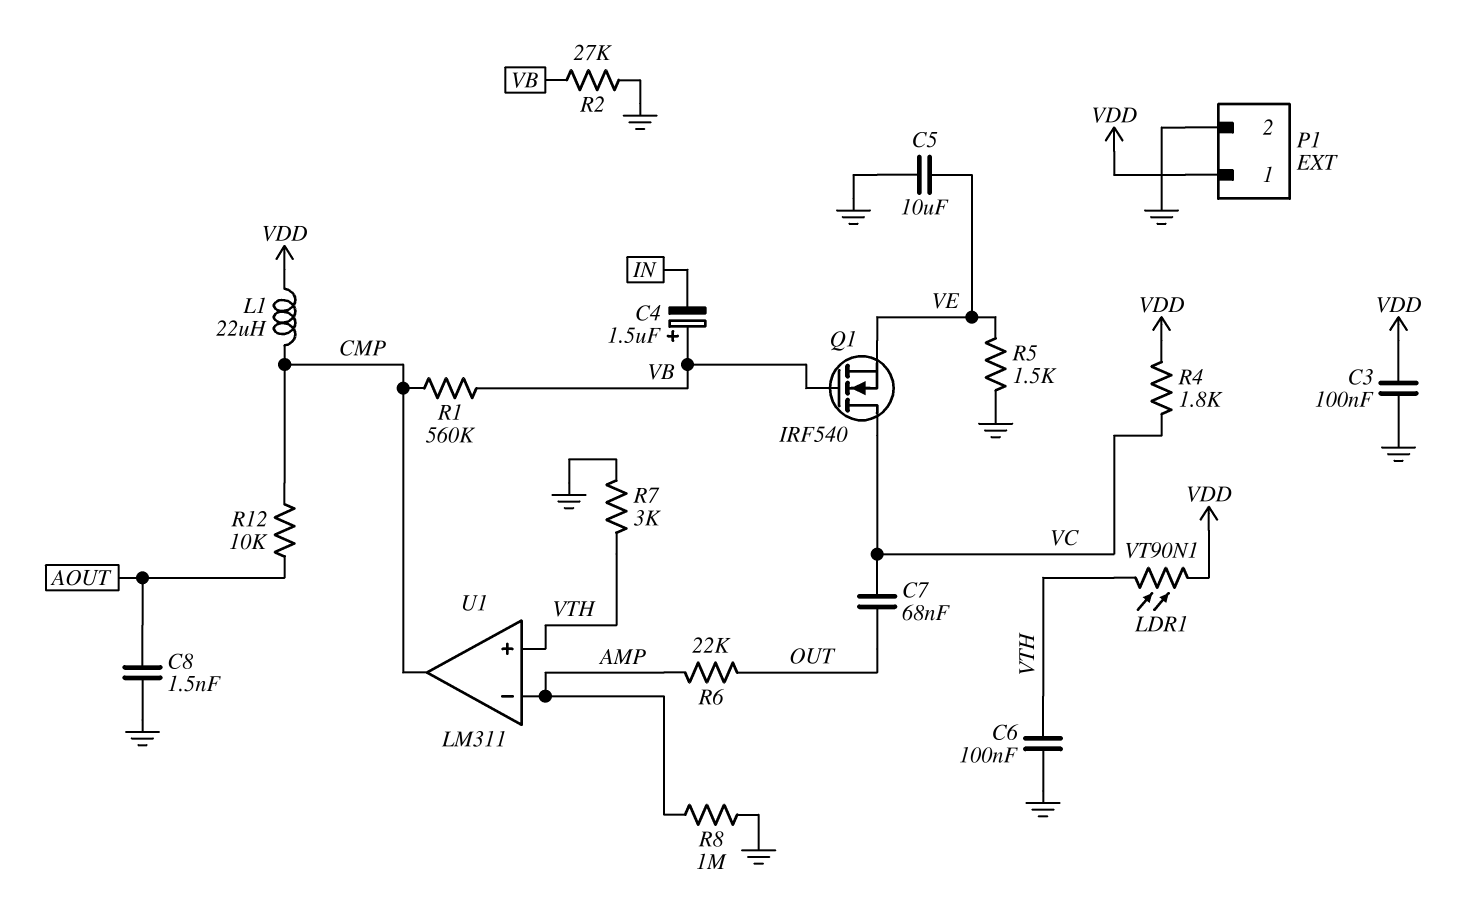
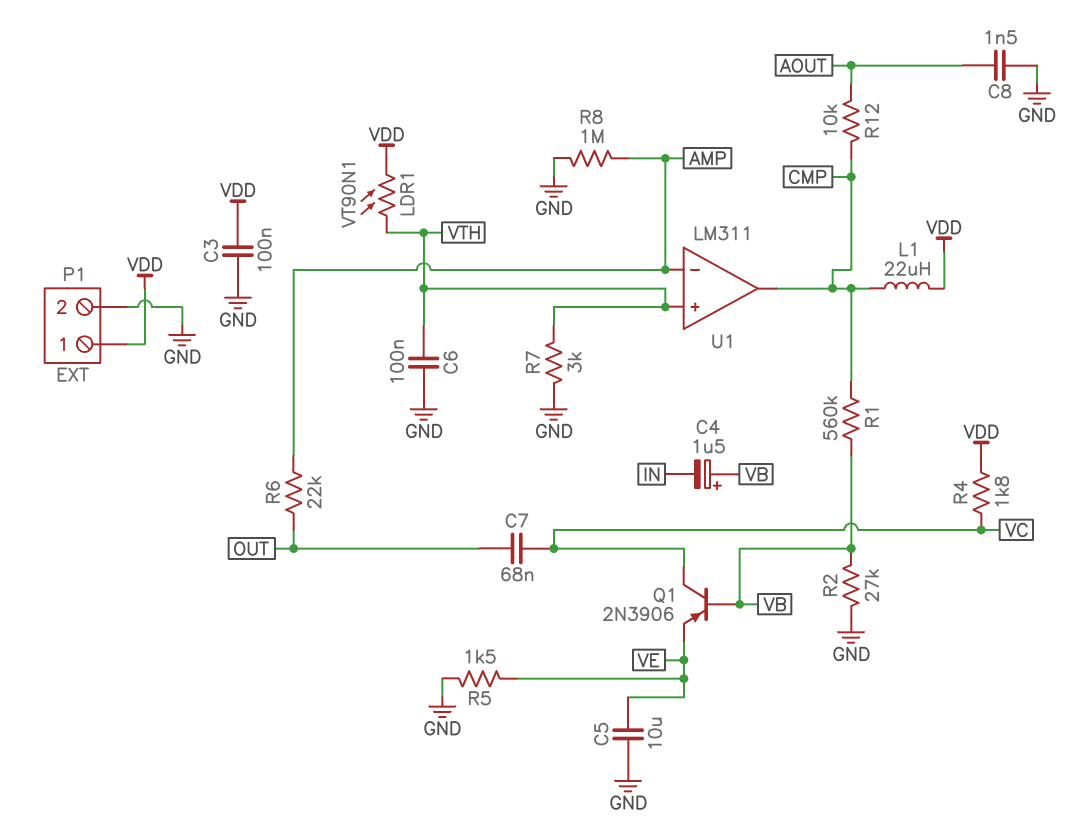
Q1: NMOS IRF540 (G VB, D VC, S VE) -> PNP 2N3906 (B VB, C VC, E VE)

